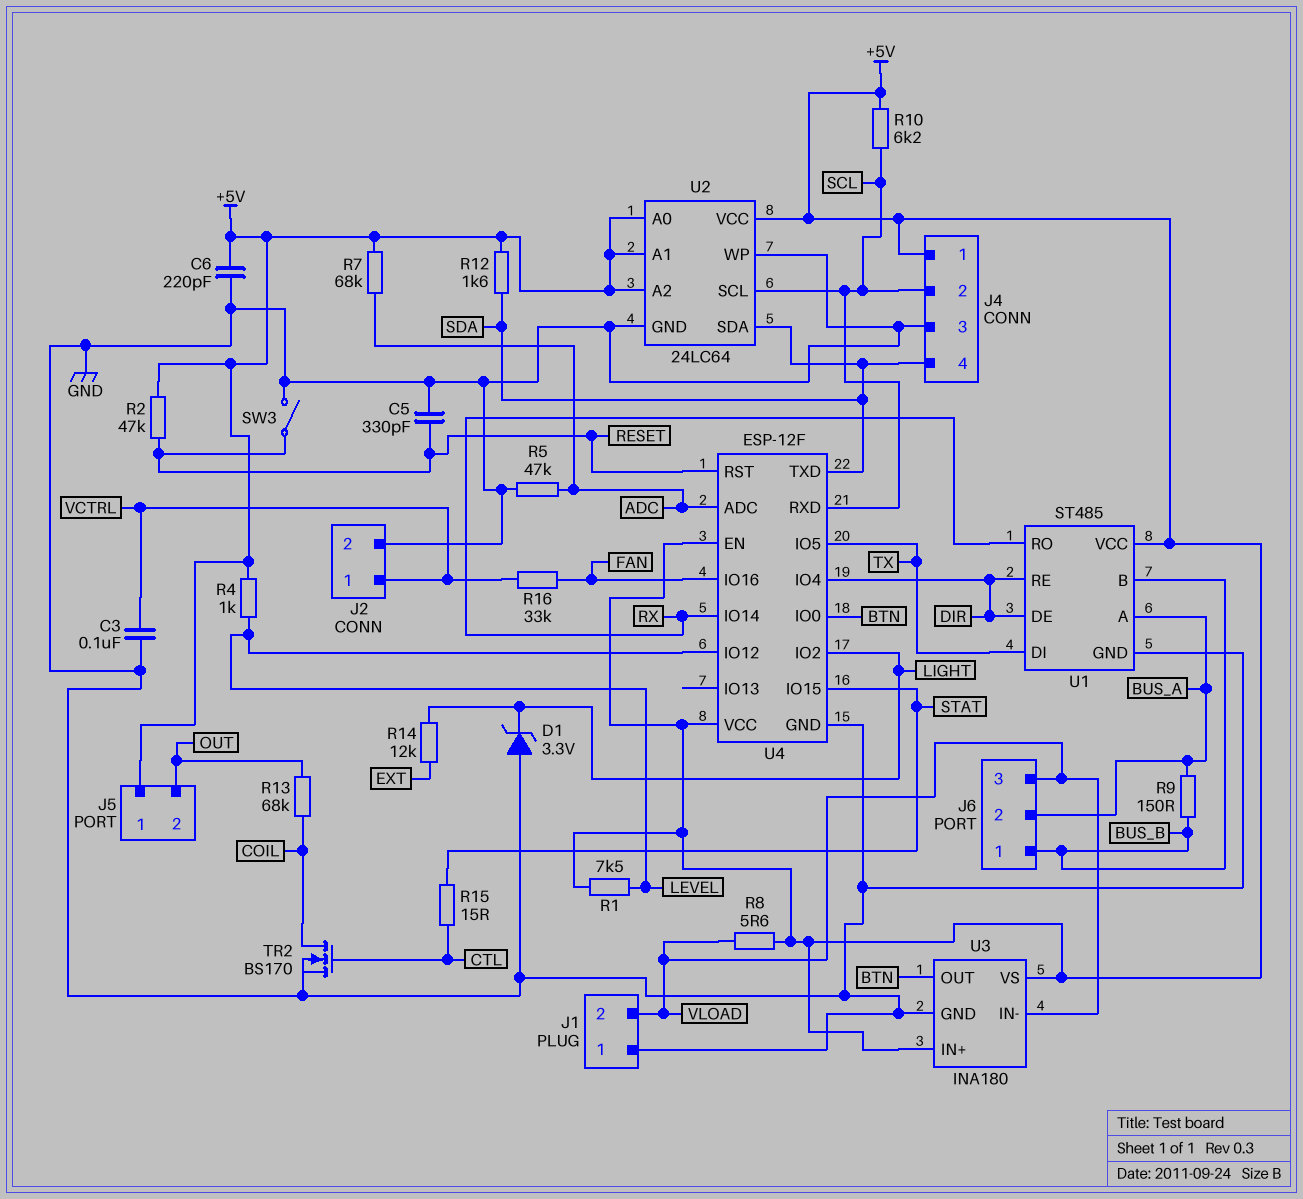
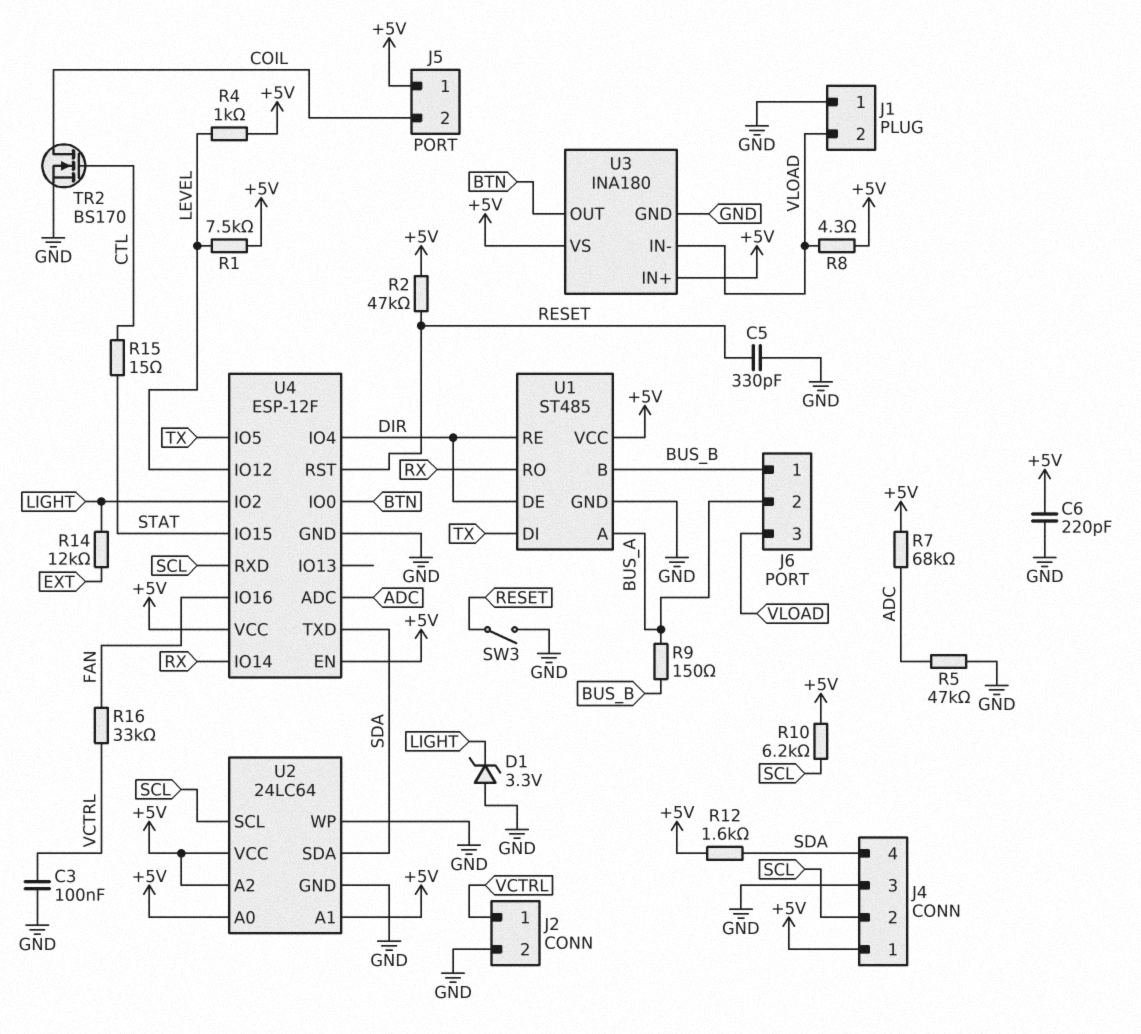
J5 pin 2: OUT -> COIL
R8: 5.6 (+5V, VLOAD) -> 4.3 (+5V, VLOAD)
R13: 68k (COIL, OUT) -> none

